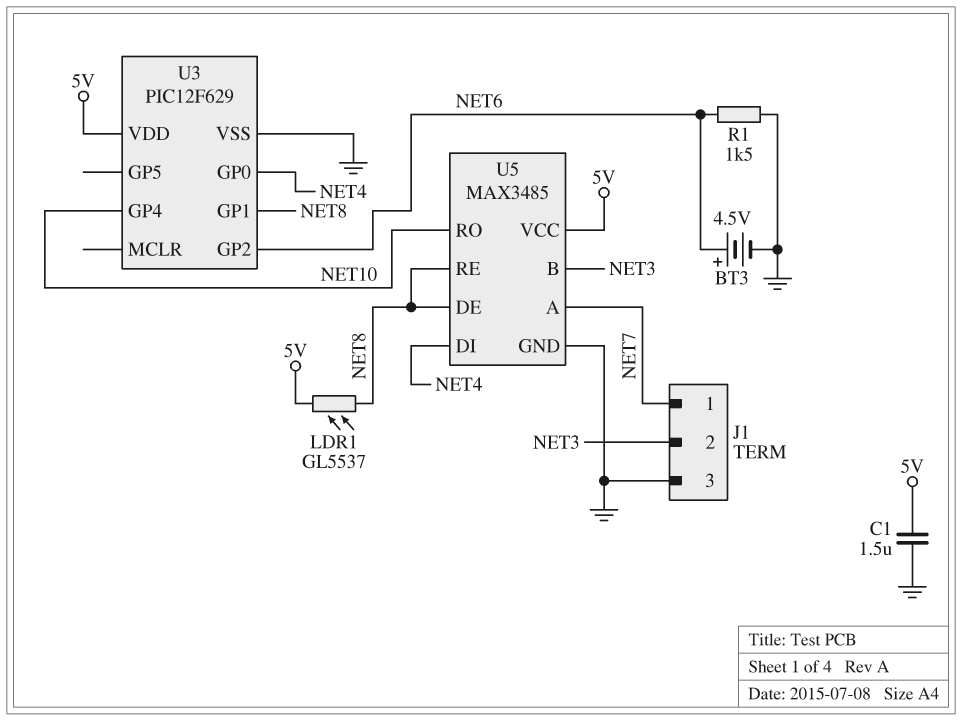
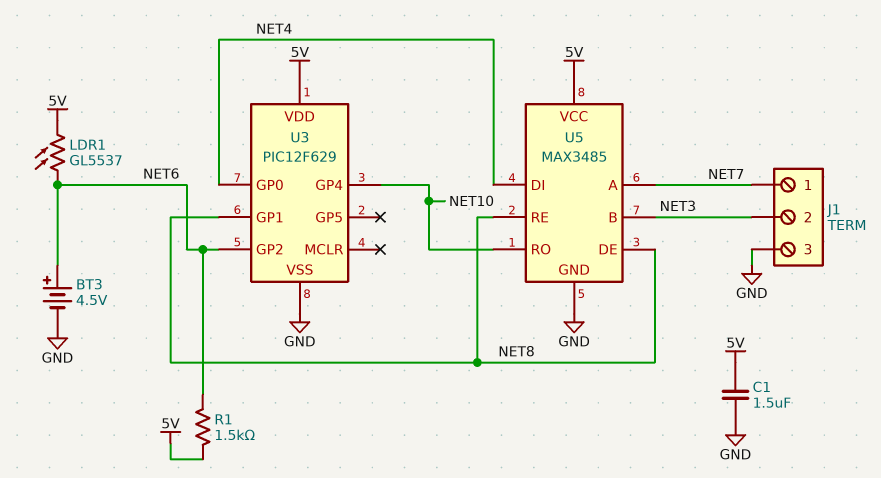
LDR1: GL5537 (5V, NET8) -> GL5537 (5V, NET6)
R1: 1.5k (GND, NET6) -> 1.5k (5V, NET6)

